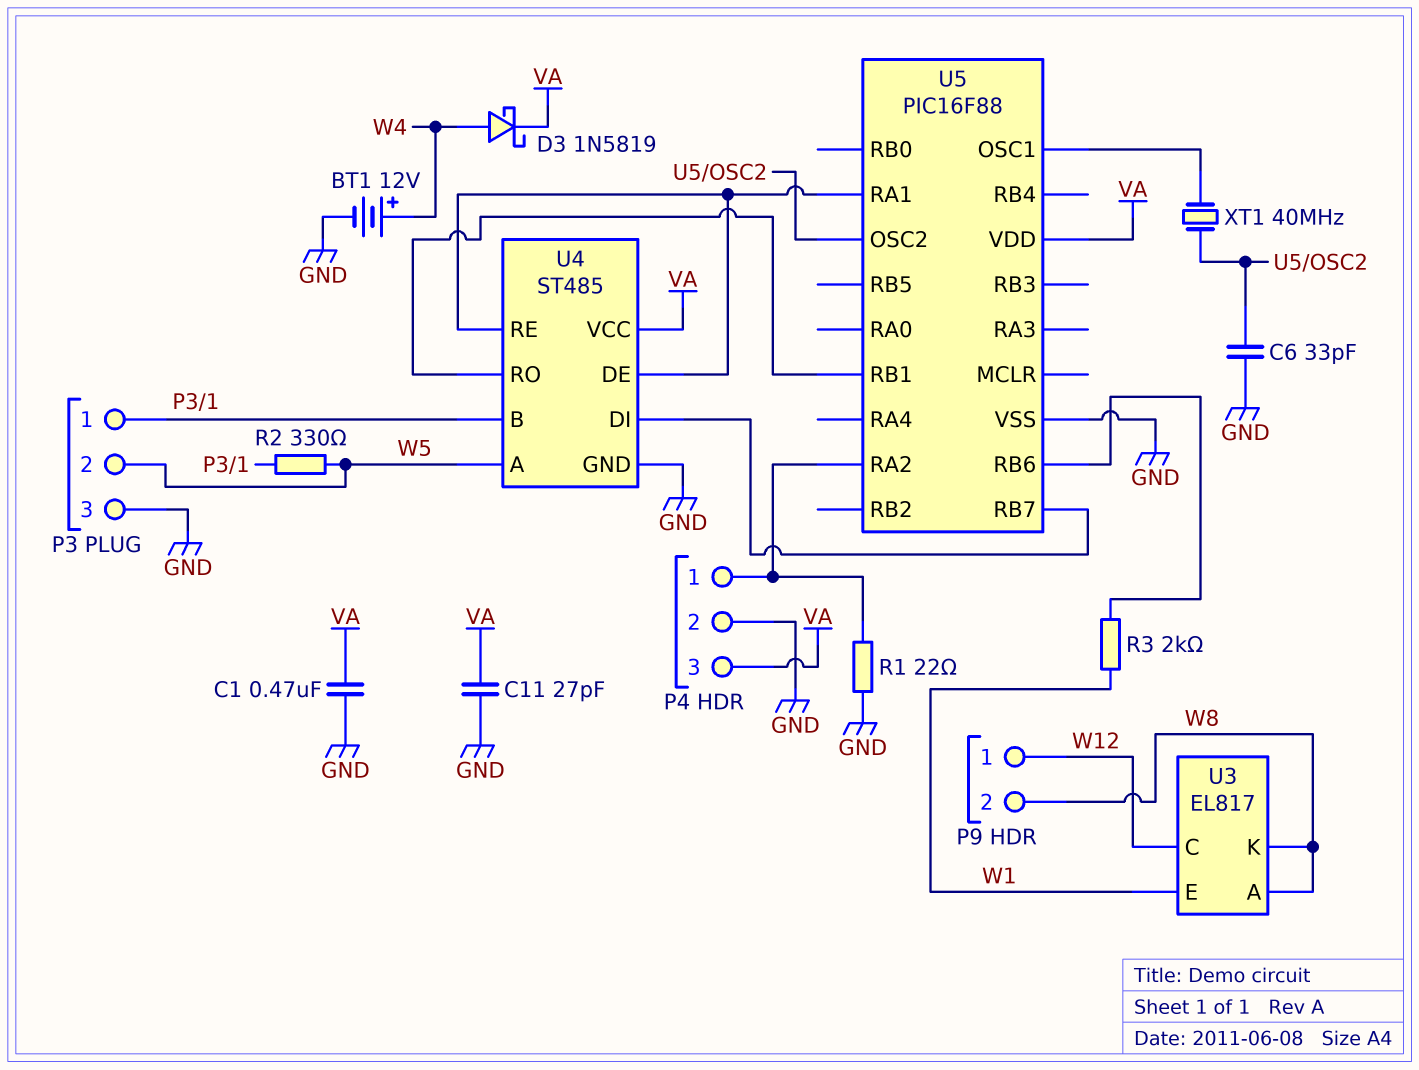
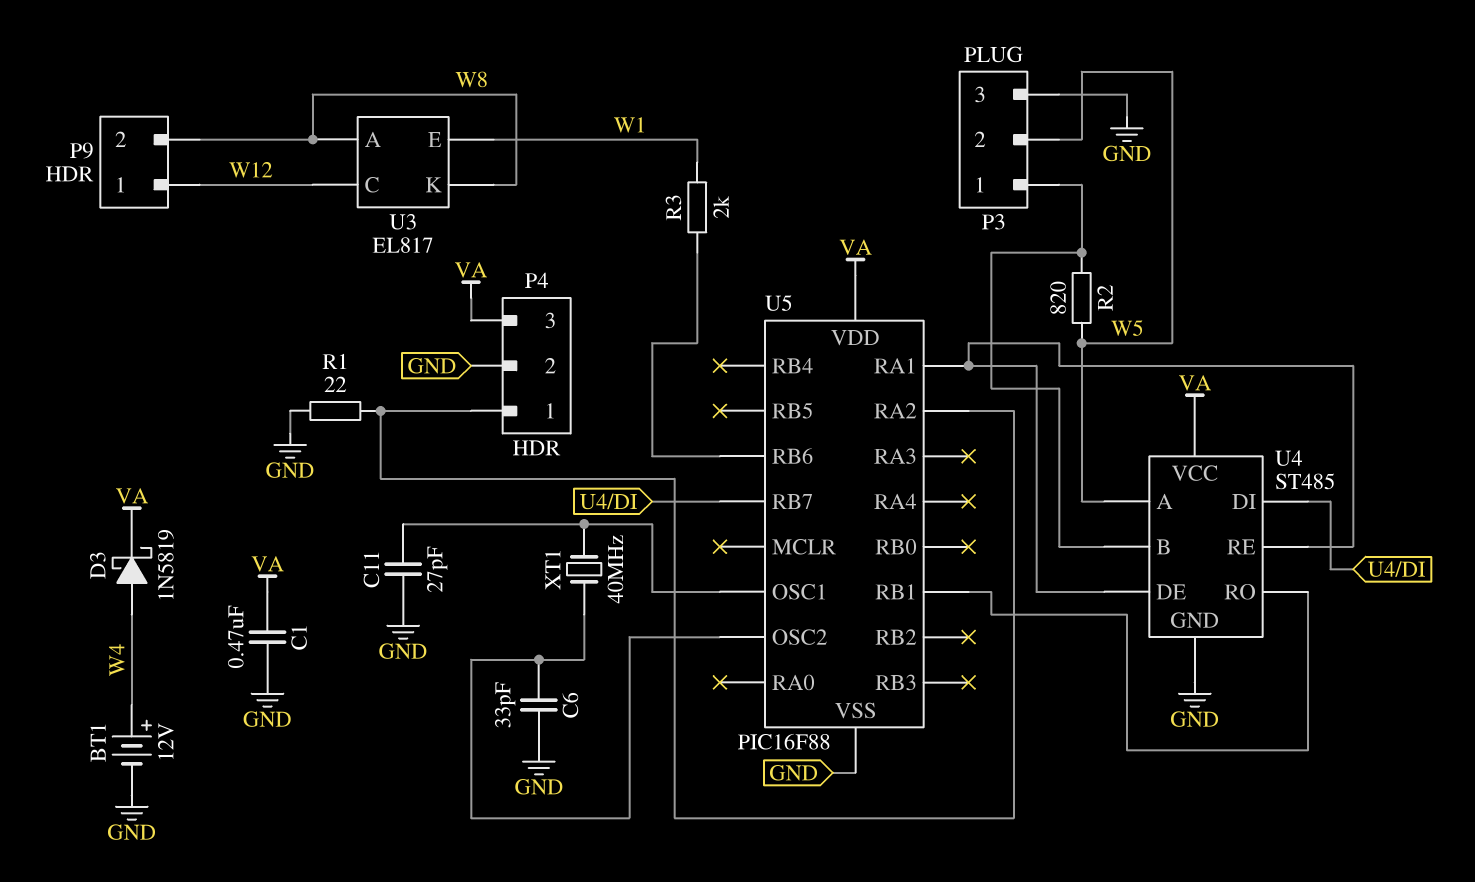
C11: 27pF (GND, VA) -> 27pF (GND, U5/OSC1)
R2: 330 (P3/1, W5) -> 820 (P3/1, W5)

